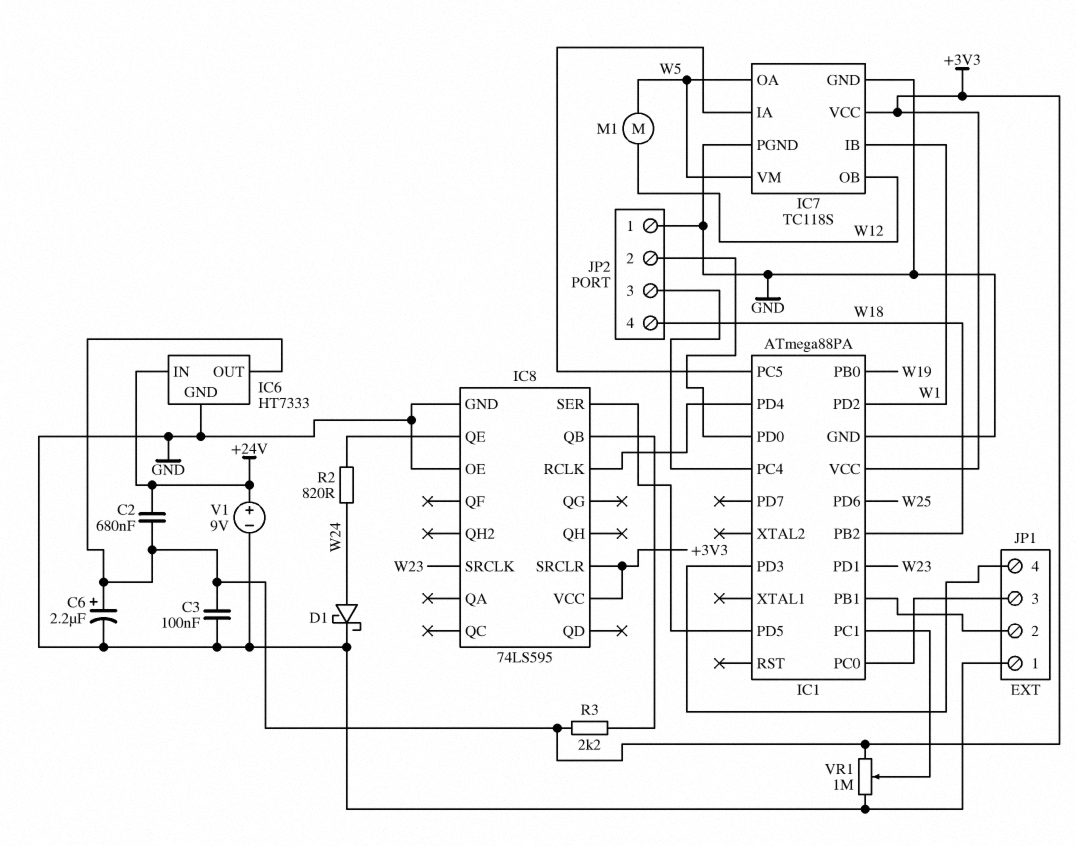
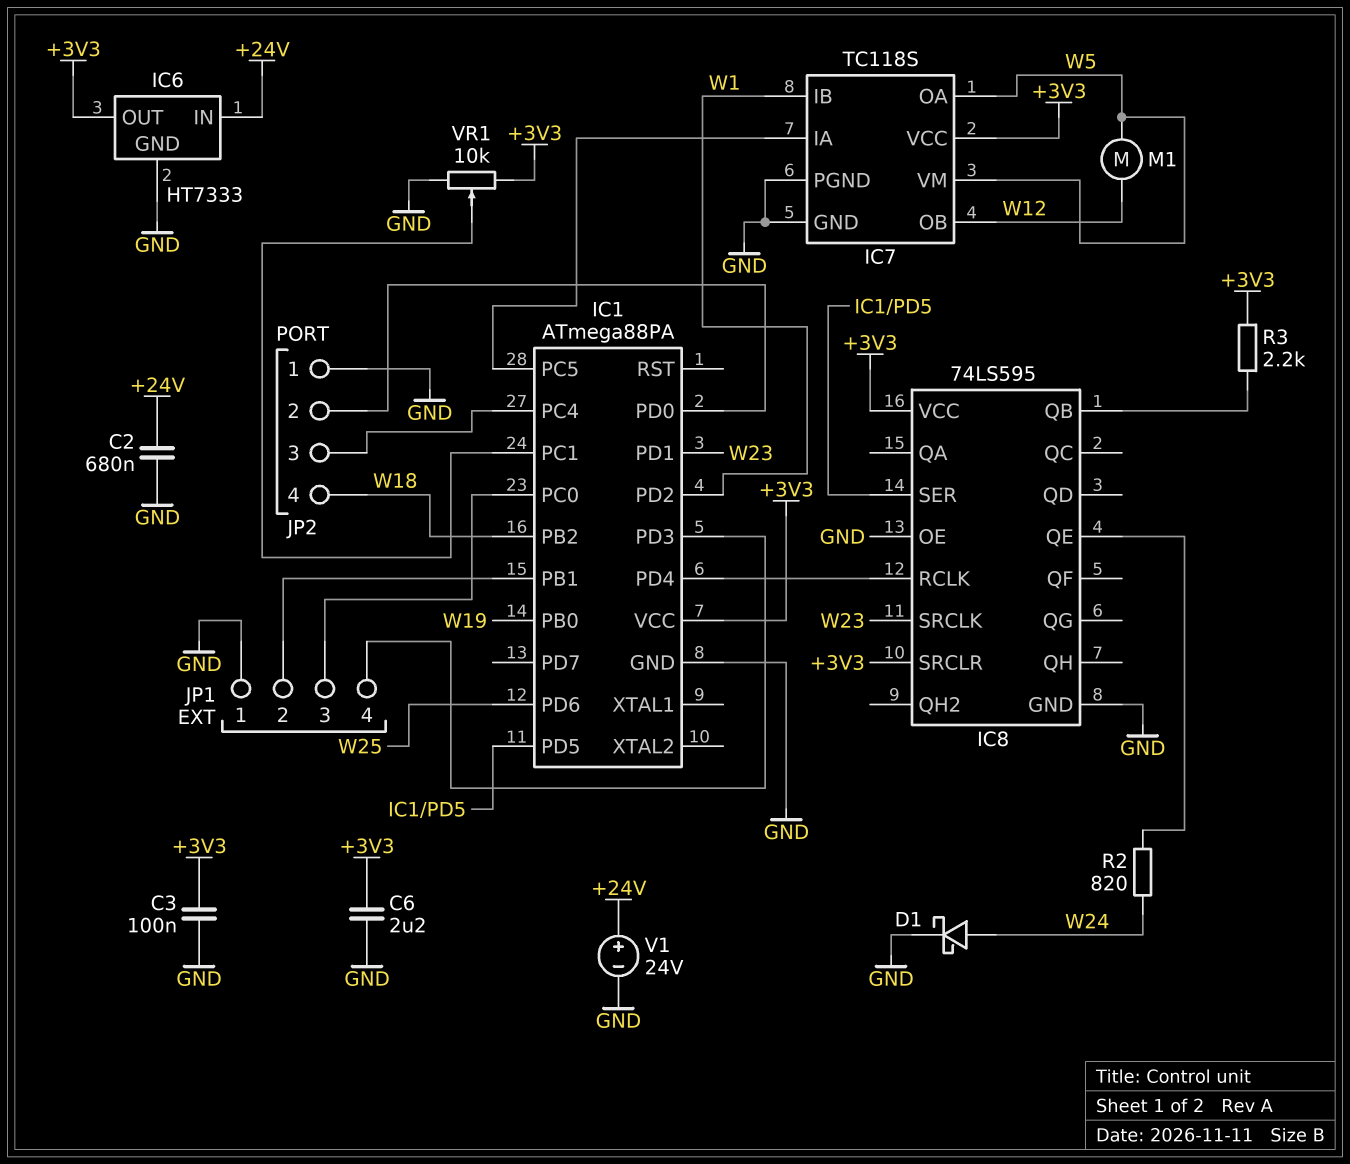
C2: 680nF (+3V3, +24V) -> 680nF (+24V, GND)
C6: 2.2uF (plus +3V3, minus GND) -> 2.2uF (+3V3, GND)
V1: 9V (plus +24V, minus GND) -> 24V (plus +24V, minus GND)
VR1: 1M (+3V3, GND, wiper IC1/PC1) -> 10k (+3V3, GND, wiper IC1/PC1)

